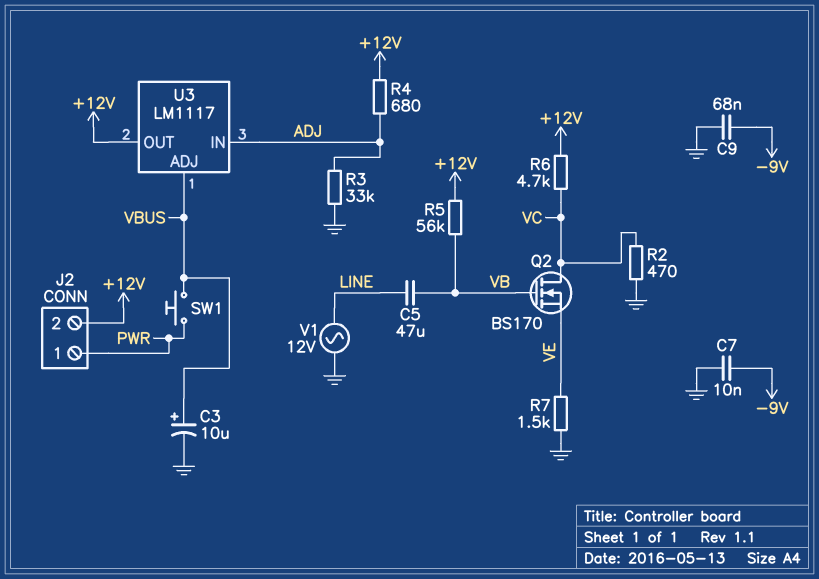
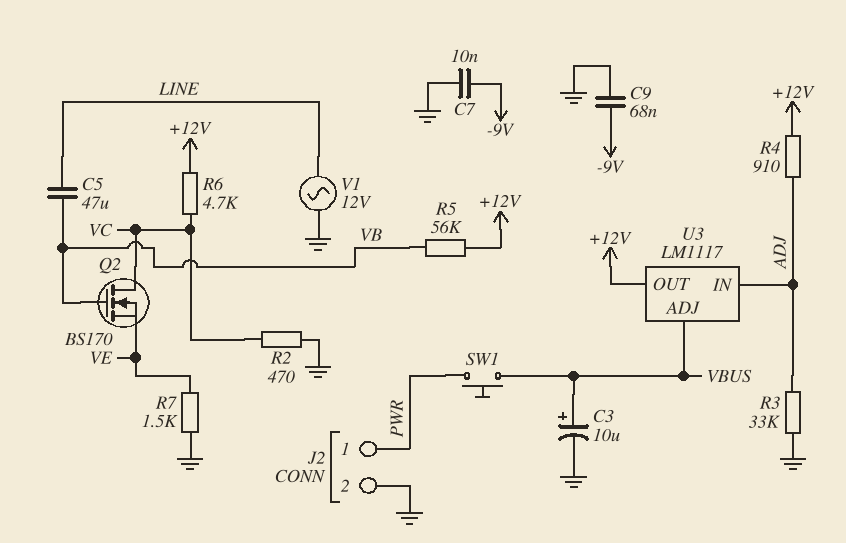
J2 pin 2: +12V -> GND
R4: 680 (+12V, ADJ) -> 910 (+12V, ADJ)

